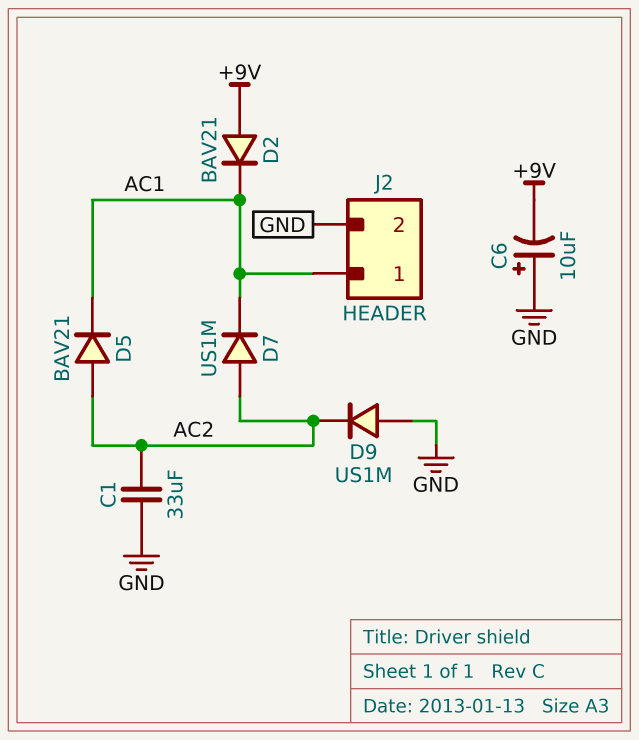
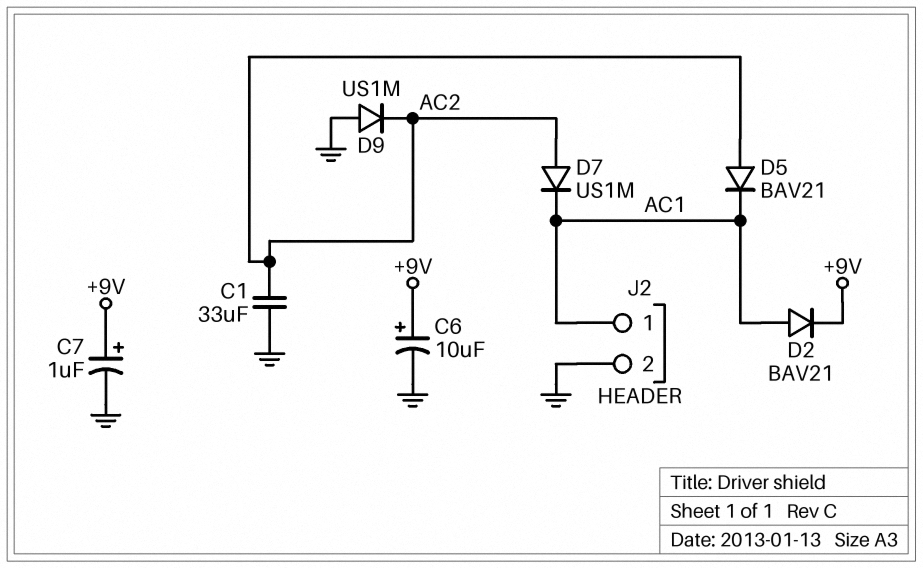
C6: 10uF (plus GND, minus +9V) -> 10uF (plus +9V, minus GND)
C7: none -> 1uF (plus +9V, minus GND)
D2: diode BAV21 (A +9V, K AC1) -> diode BAV21 (A AC1, K +9V)

